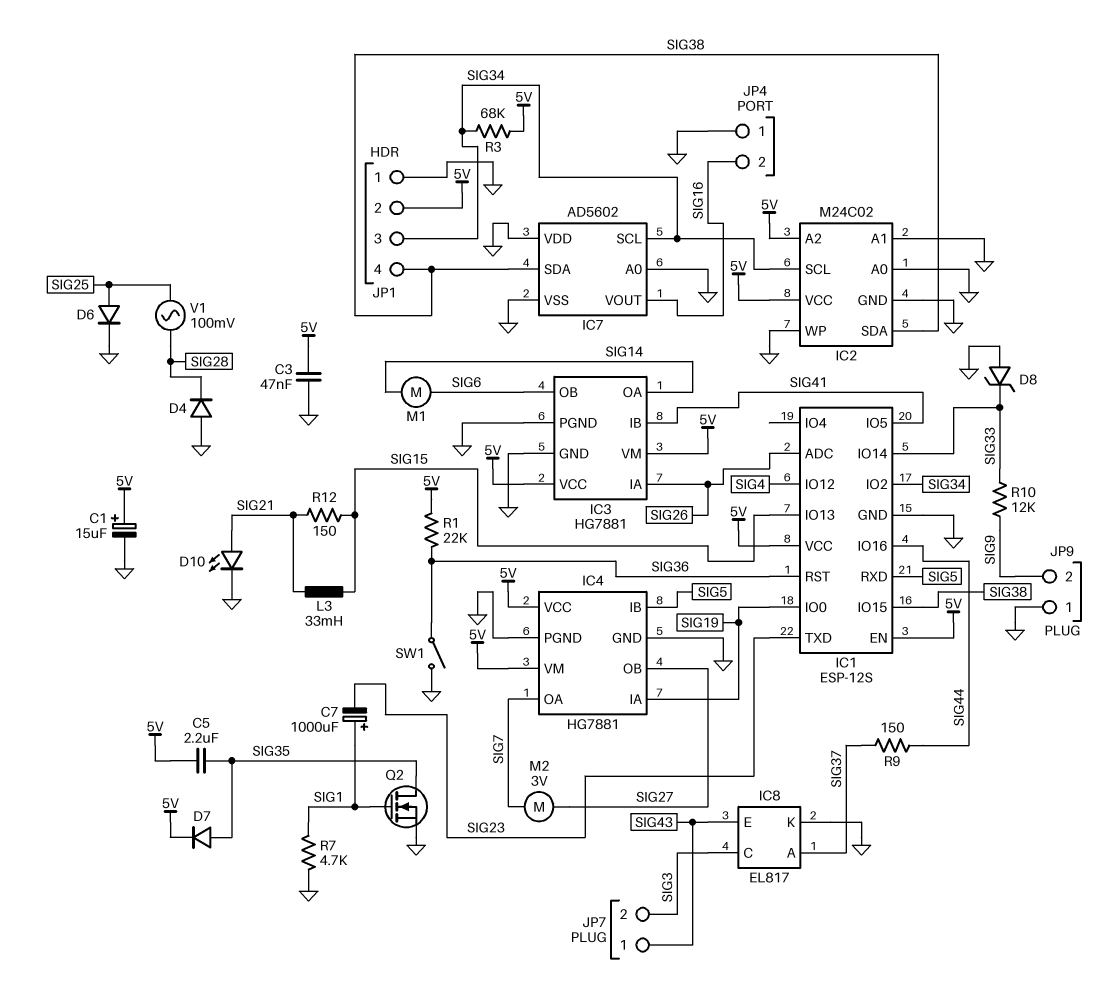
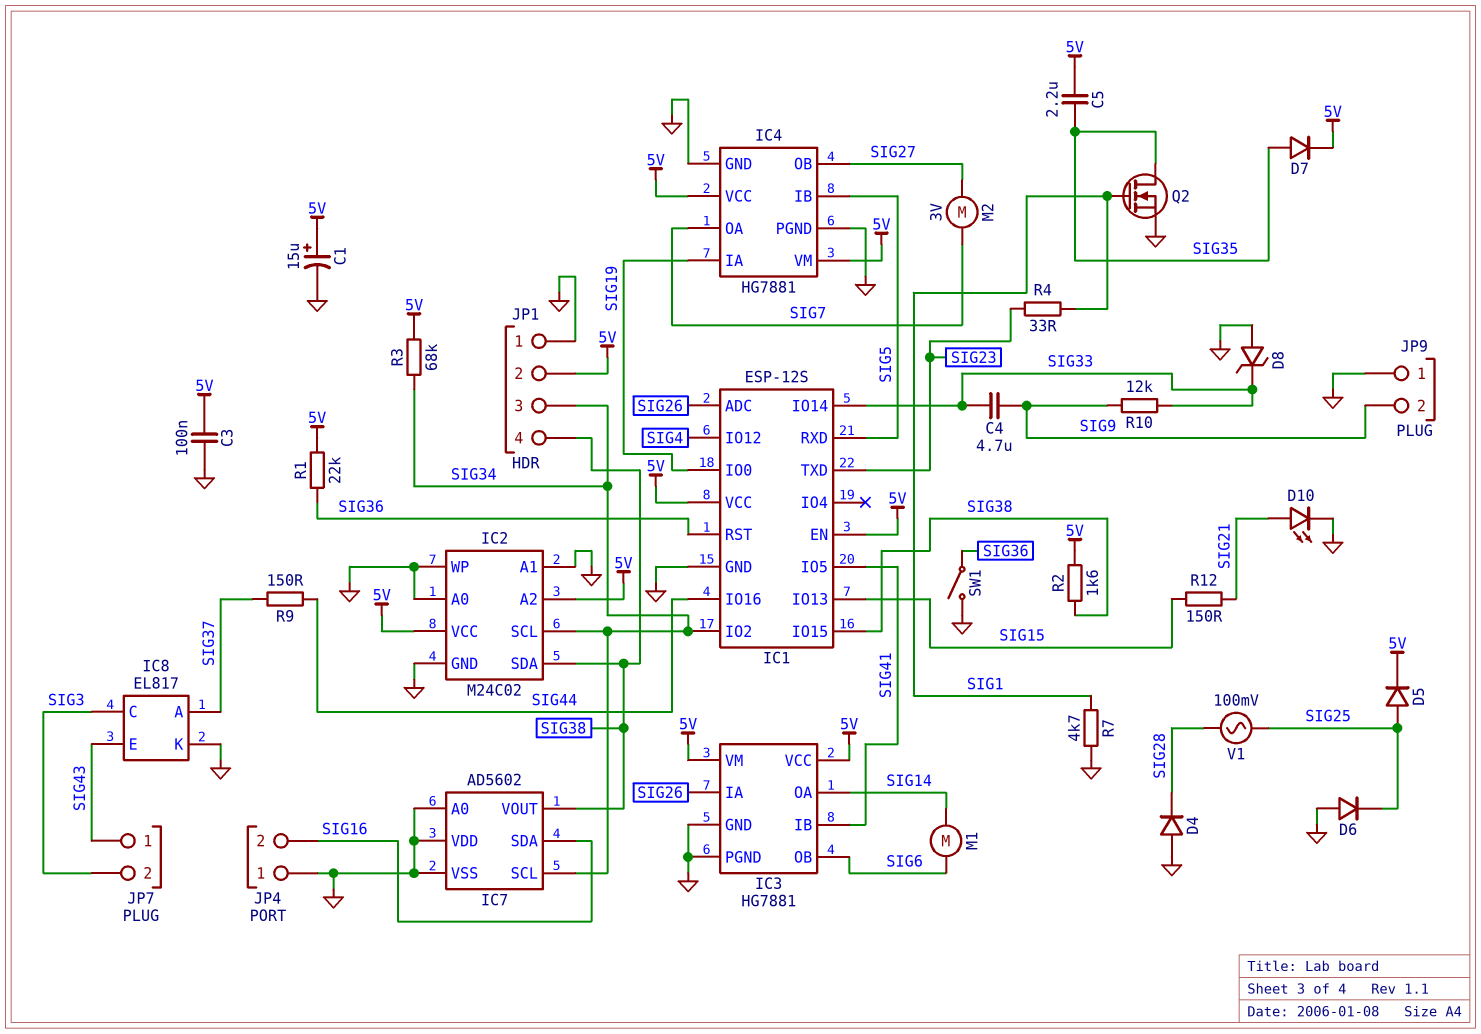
C3: 47nF (5V, GND) -> 100nF (5V, GND)
C4: none -> 4.7uF (SIG9, SIG33)
C7: 1000uF (plus SIG1, minus SIG23) -> none
D5: none -> diode (A SIG25, K 5V)
D6: diode (A SIG25, K GND) -> diode (A GND, K SIG25)
IC7 pin SDA: SIG38 -> SIG16
IC7 pin VOUT: SIG16 -> SIG38
L3: 33mH (SIG15, SIG21) -> none
R2: none -> 1.6k (5V, SIG38)
R4: none -> 33 (SIG1, SIG23)

